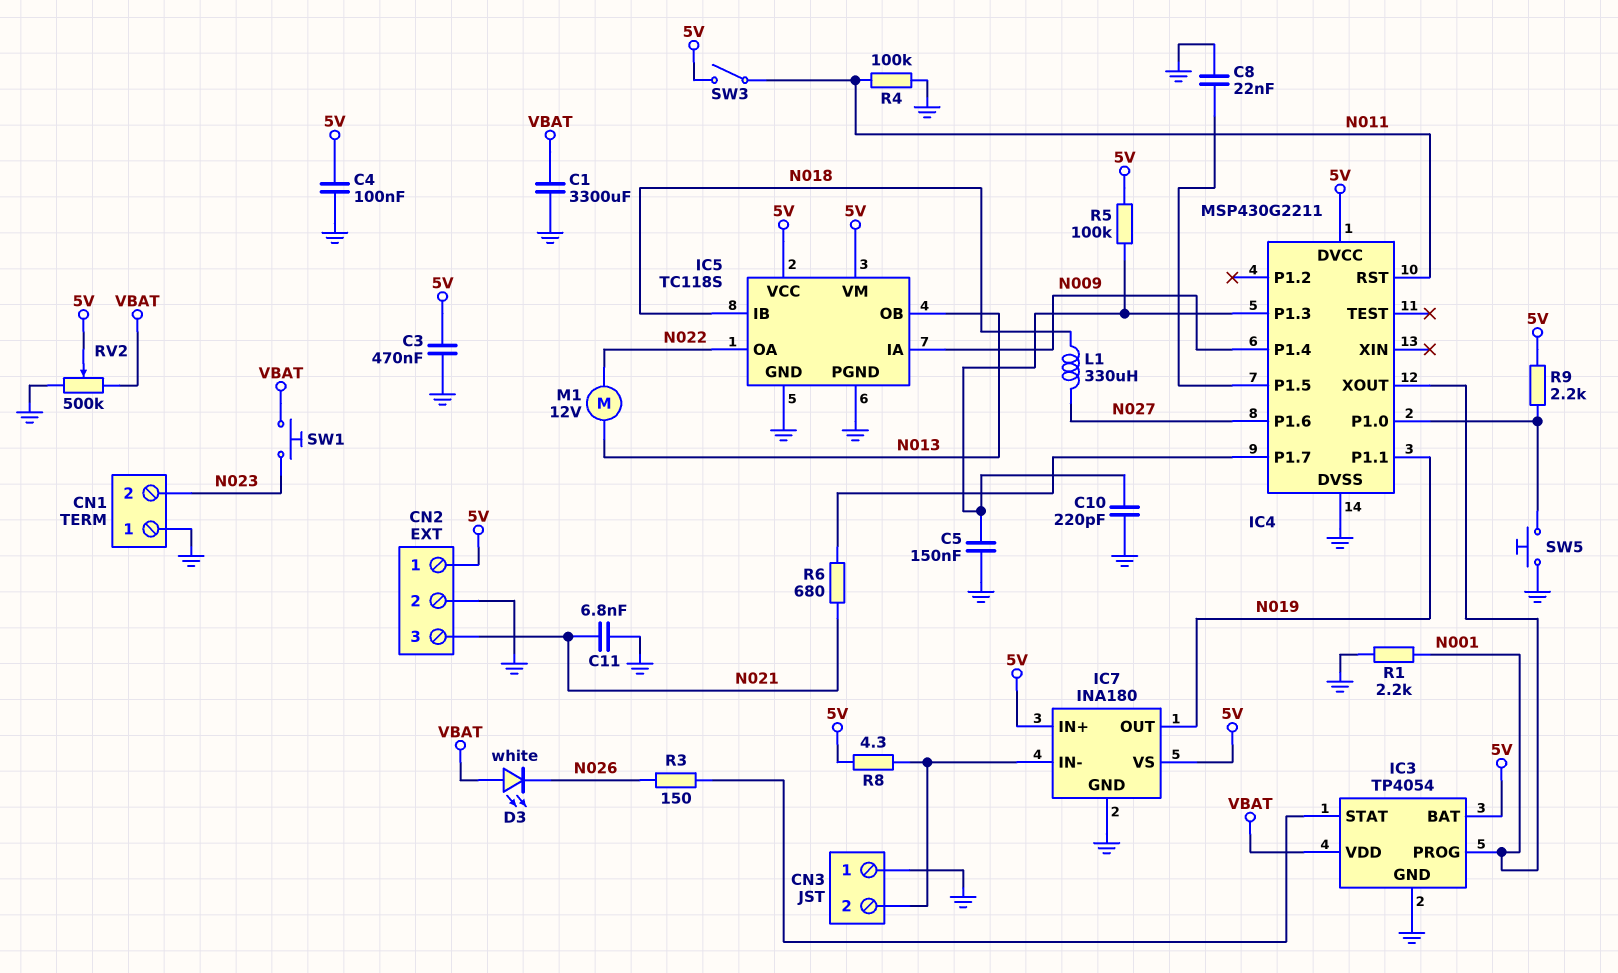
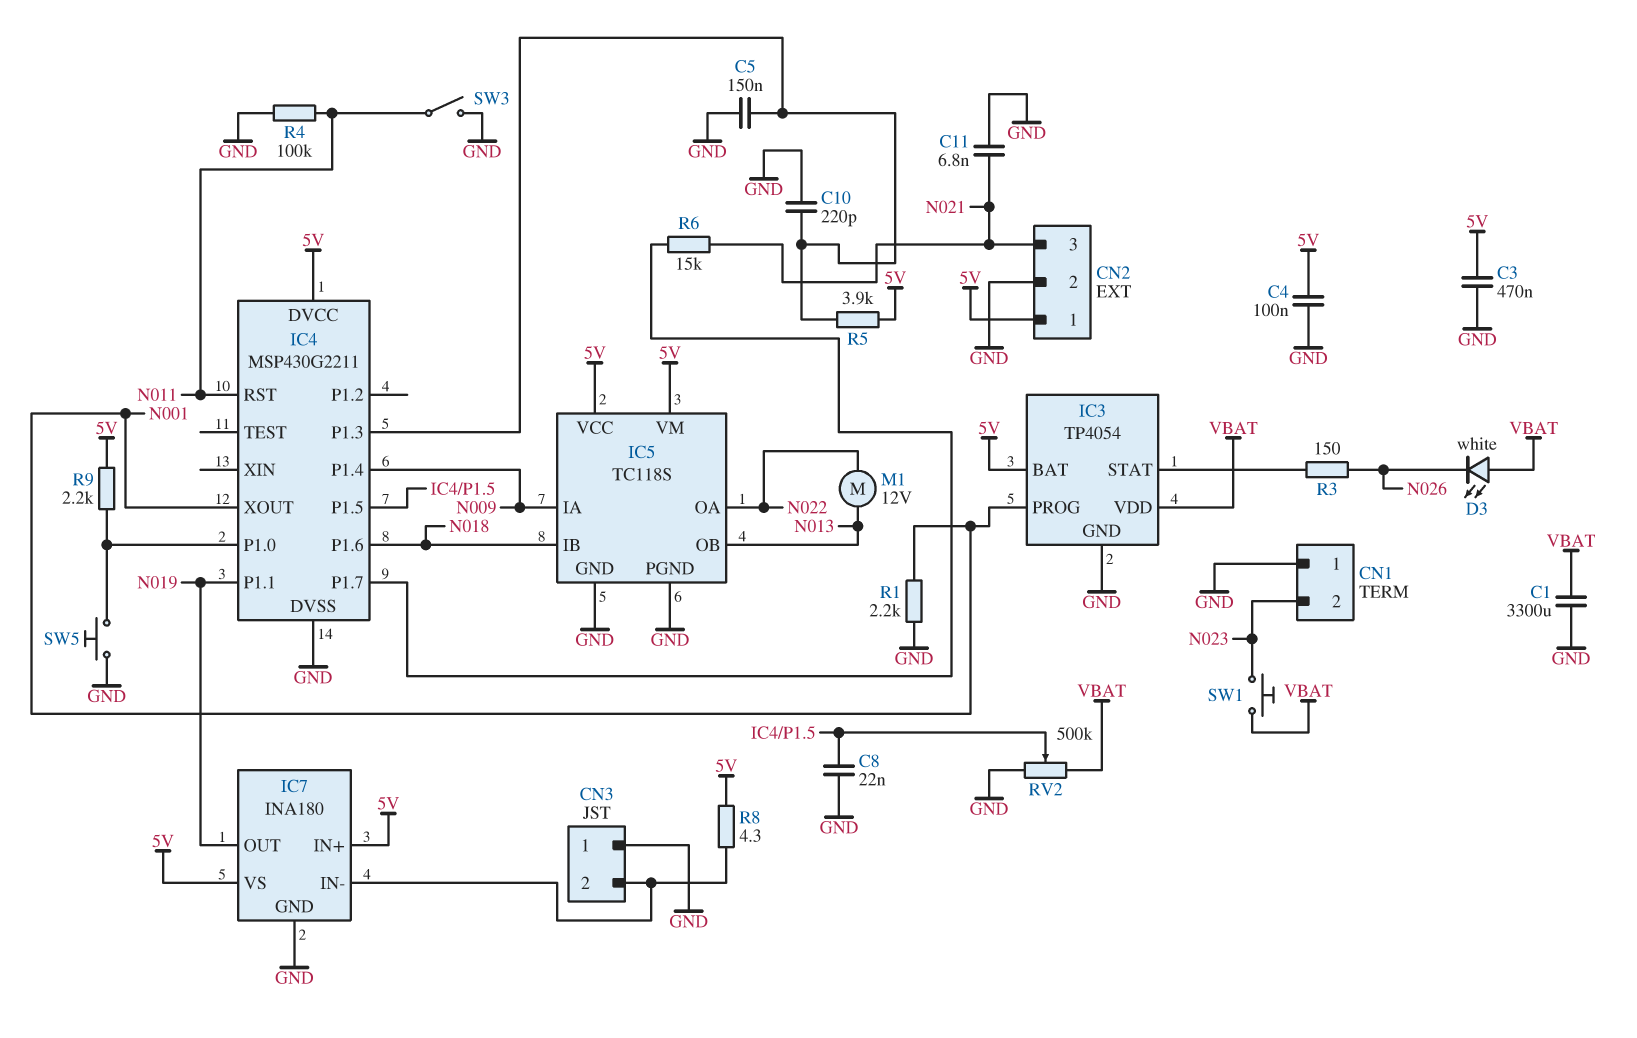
IC4 pin P1.6: N027 -> N018
L1: 330uH (N018, N027) -> none
R5: 100k (5V, IC4/P1.3) -> 3.9k (5V, IC4/P1.3)
R6: 680 (IC4/P1.7, N021) -> 15k (IC4/P1.7, N021)
RV2: 500k (GND, VBAT, wiper 5V) -> 500k (GND, VBAT, wiper IC4/P1.5)
SW3: switch (5V, N011) -> switch (GND, N011)

